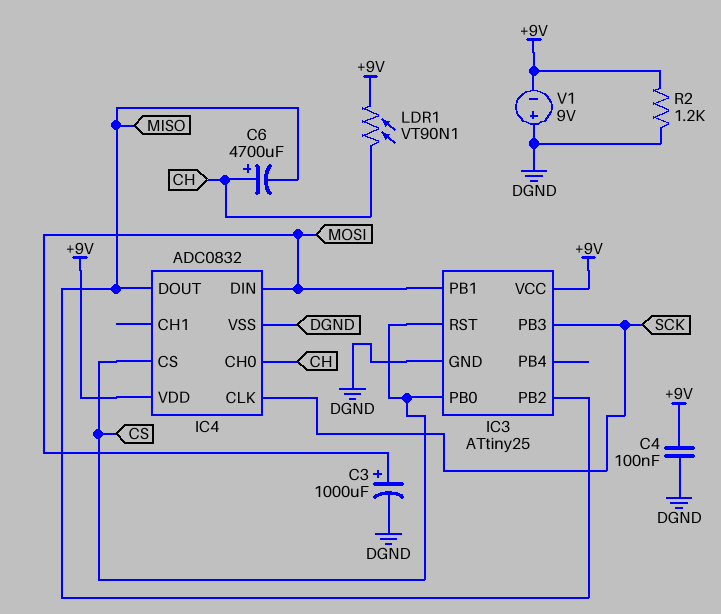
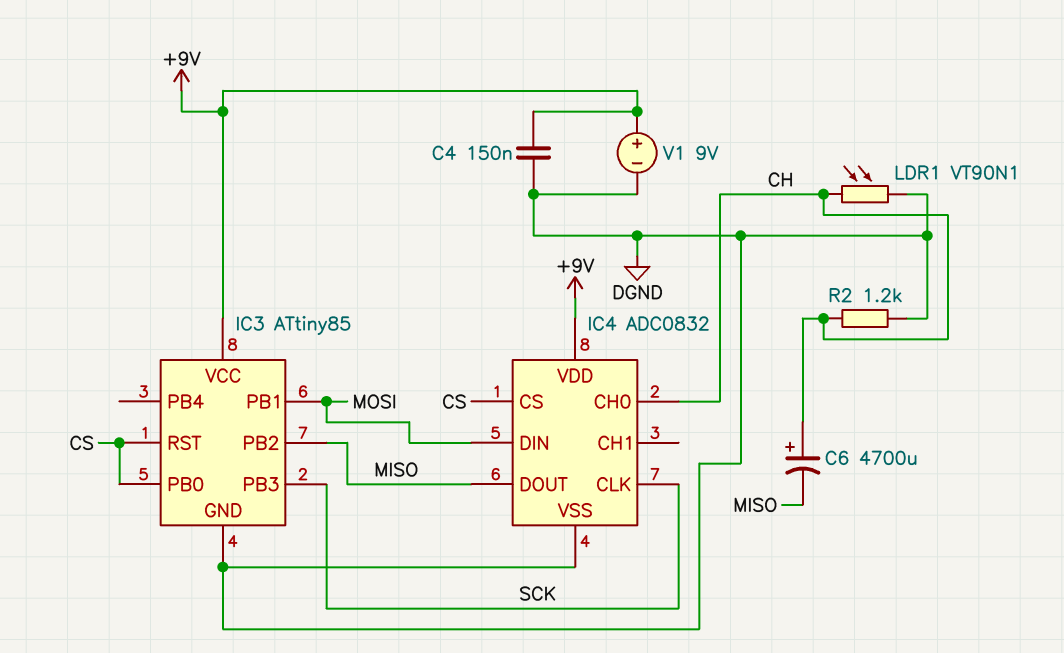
C3: 1000uF (plus MOSI, minus DGND) -> none
C4: 100nF (+9V, DGND) -> 150nF (+9V, DGND)
IC3: ATtiny25 -> ATtiny85
LDR1: VT90N1 (+9V, CH) -> VT90N1 (CH, DGND)
R2: 1.2k (+9V, DGND) -> 1.2k (CH, DGND)
V1: 9V (plus DGND, minus +9V) -> 9V (plus +9V, minus DGND)

